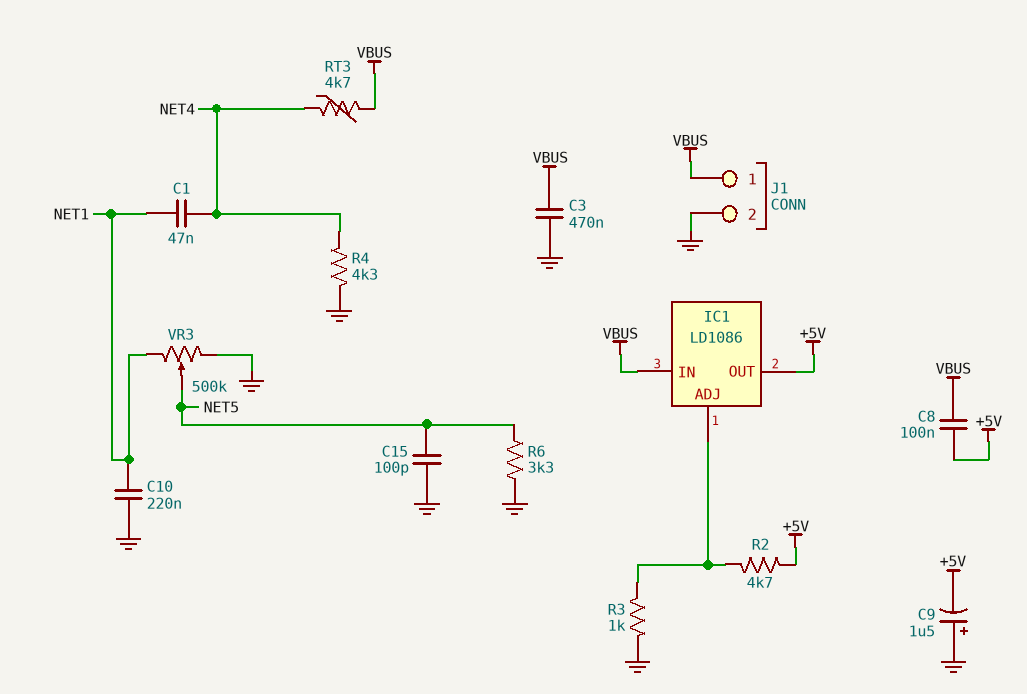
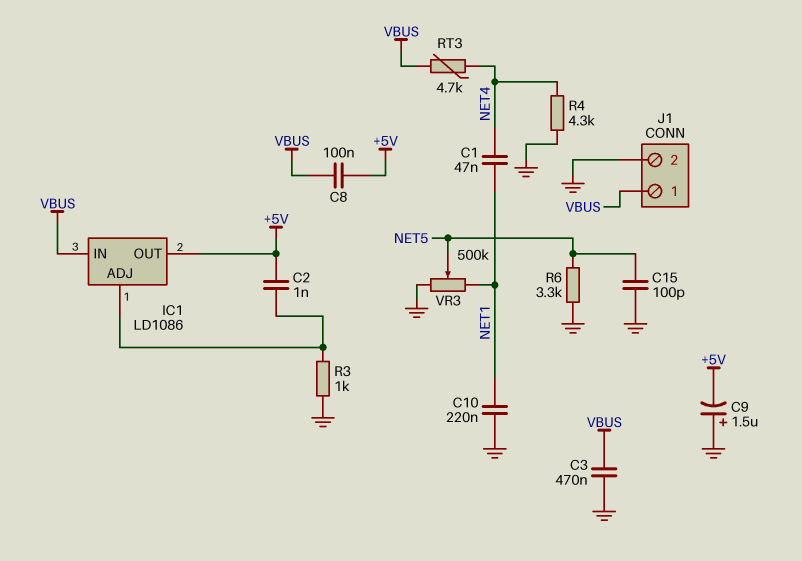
C2: none -> 1nF (+5V, IC1/ADJ)
R2: 4.7k (+5V, IC1/ADJ) -> none

